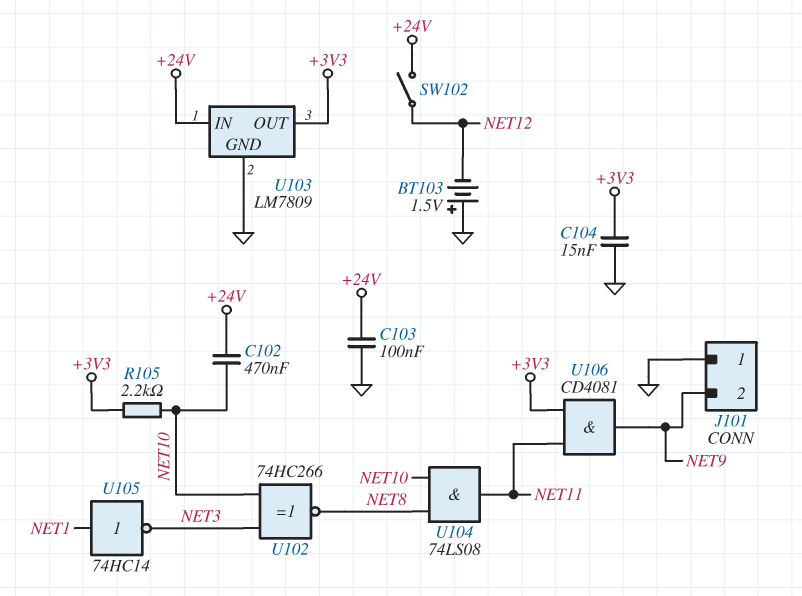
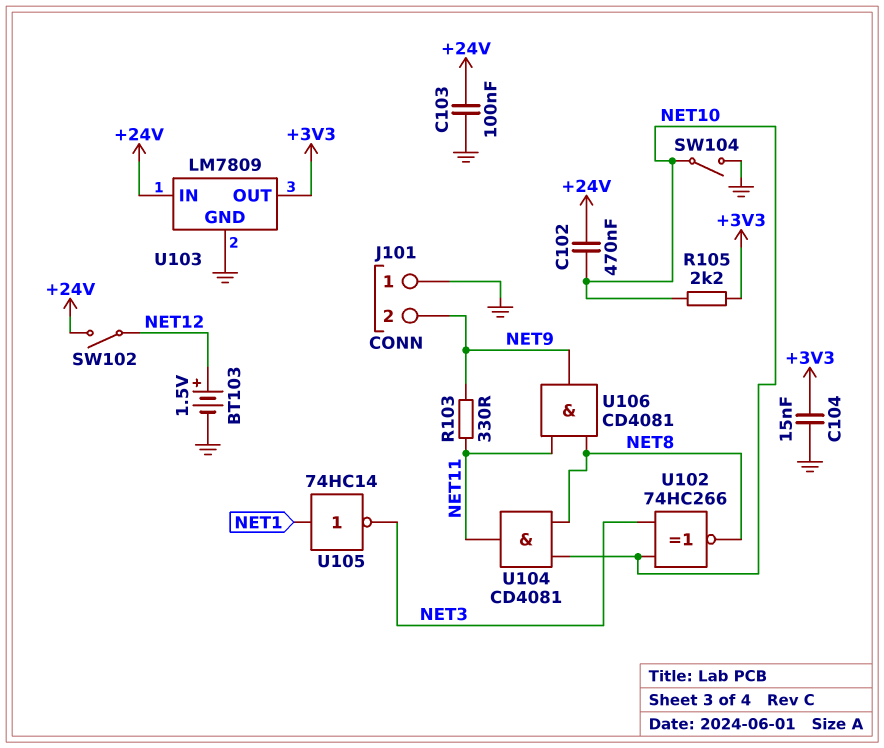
BT103: 1.5V (plus GND, minus NET12) -> 1.5V (plus NET12, minus GND)
R103: none -> 330 (NET9, NET11)
SW104: none -> switch (GND, NET10)
U104: AND 74LS08 (in NET8, in NET10, out NET11) -> AND CD4081 (in NET8, in NET10, out NET11)
U106: AND CD4081 (in +3V3, in NET11, out NET9) -> AND CD4081 (in NET8, in NET11, out NET9)

